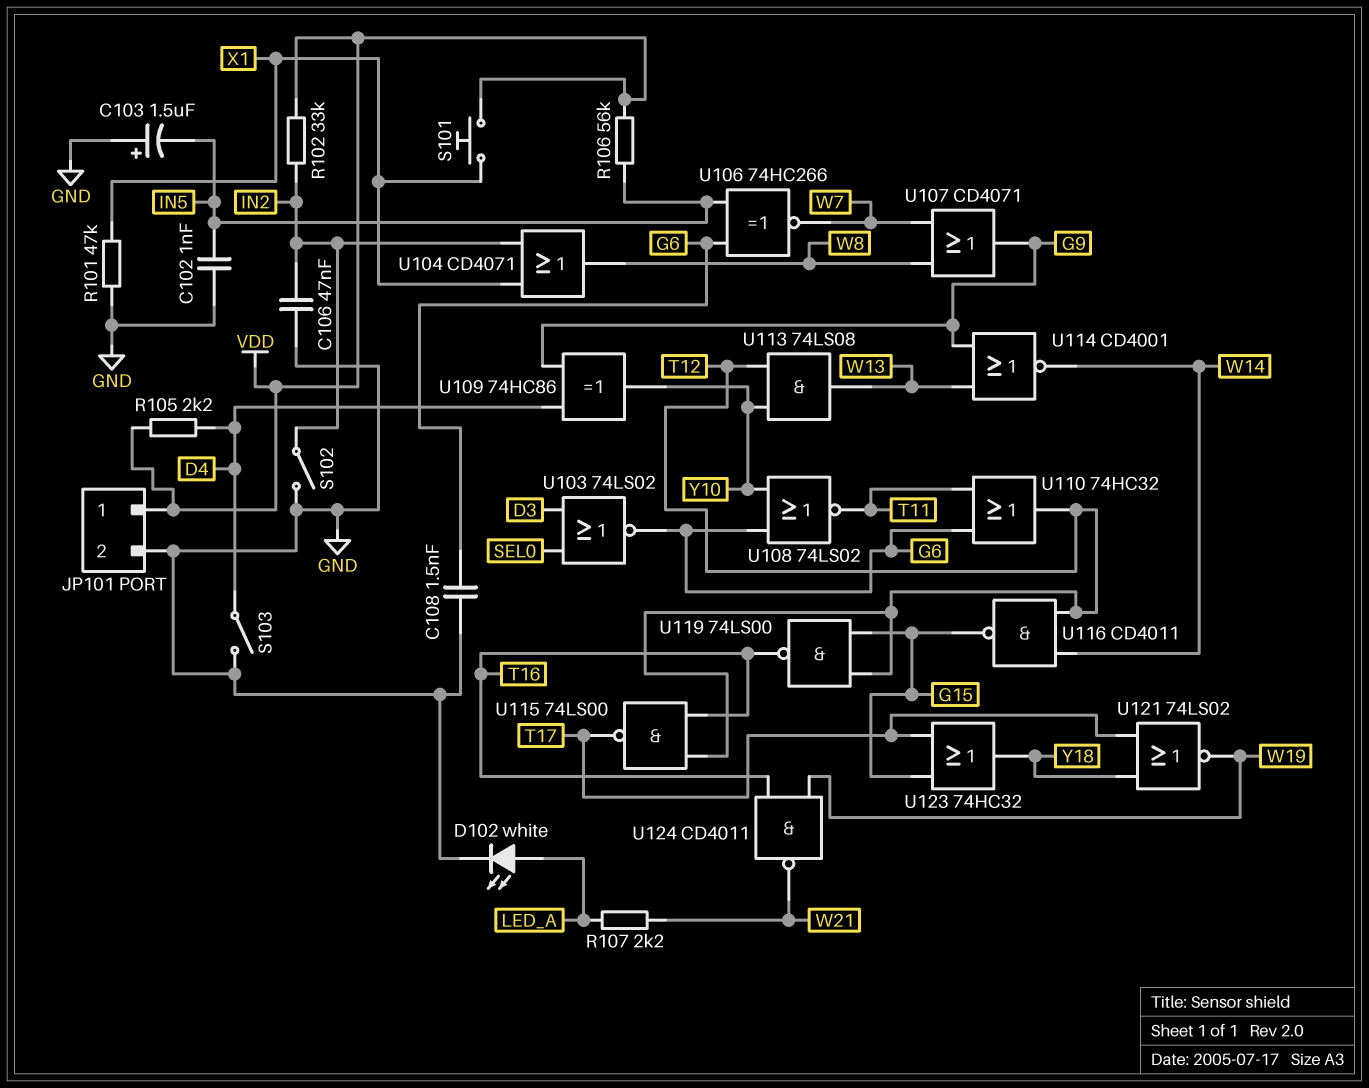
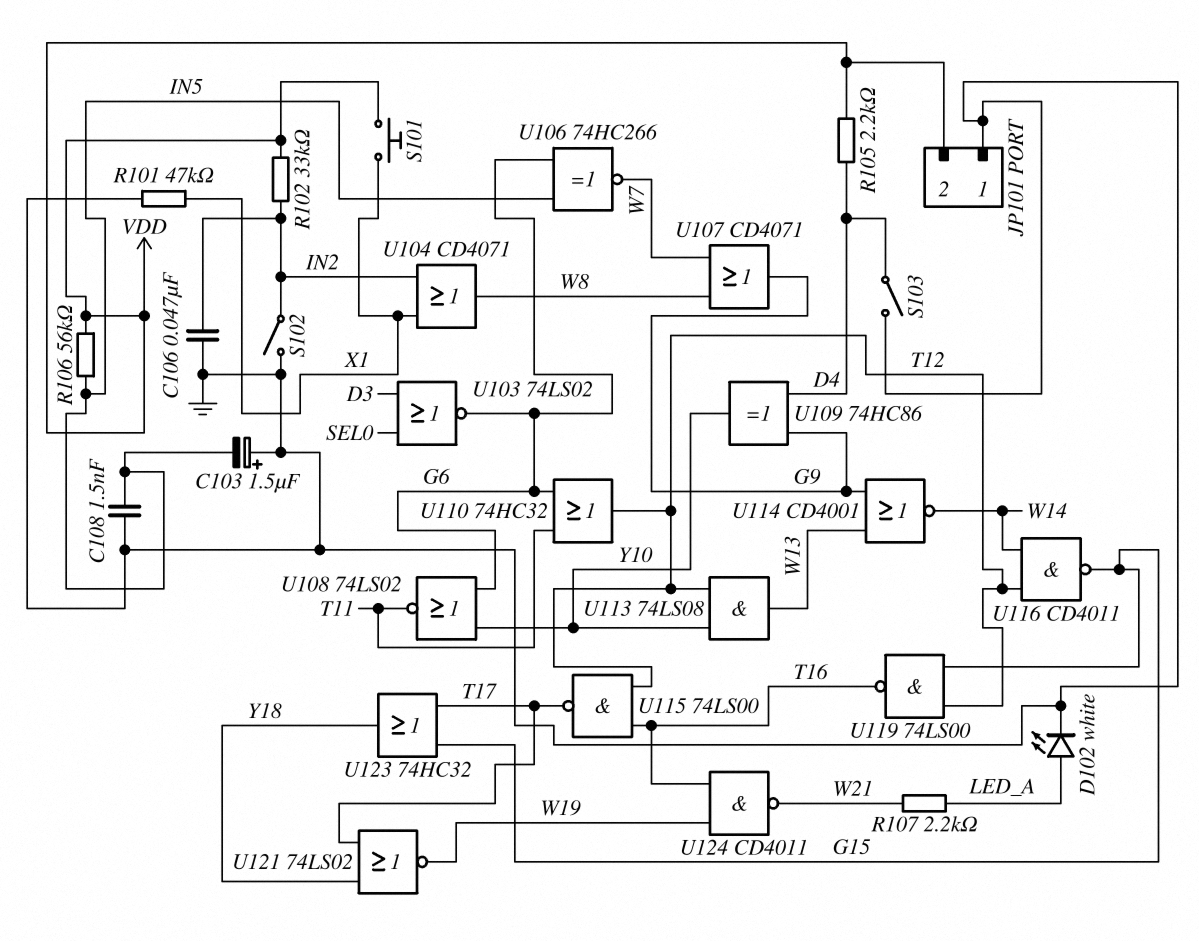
C102: 1nF (GND, IN5) -> none
C108: 1.5nF (G6, GND) -> 1.5nF (GND, IN5)
JP101 pin 1: VDD -> GND
JP101 pin 2: GND -> VDD

